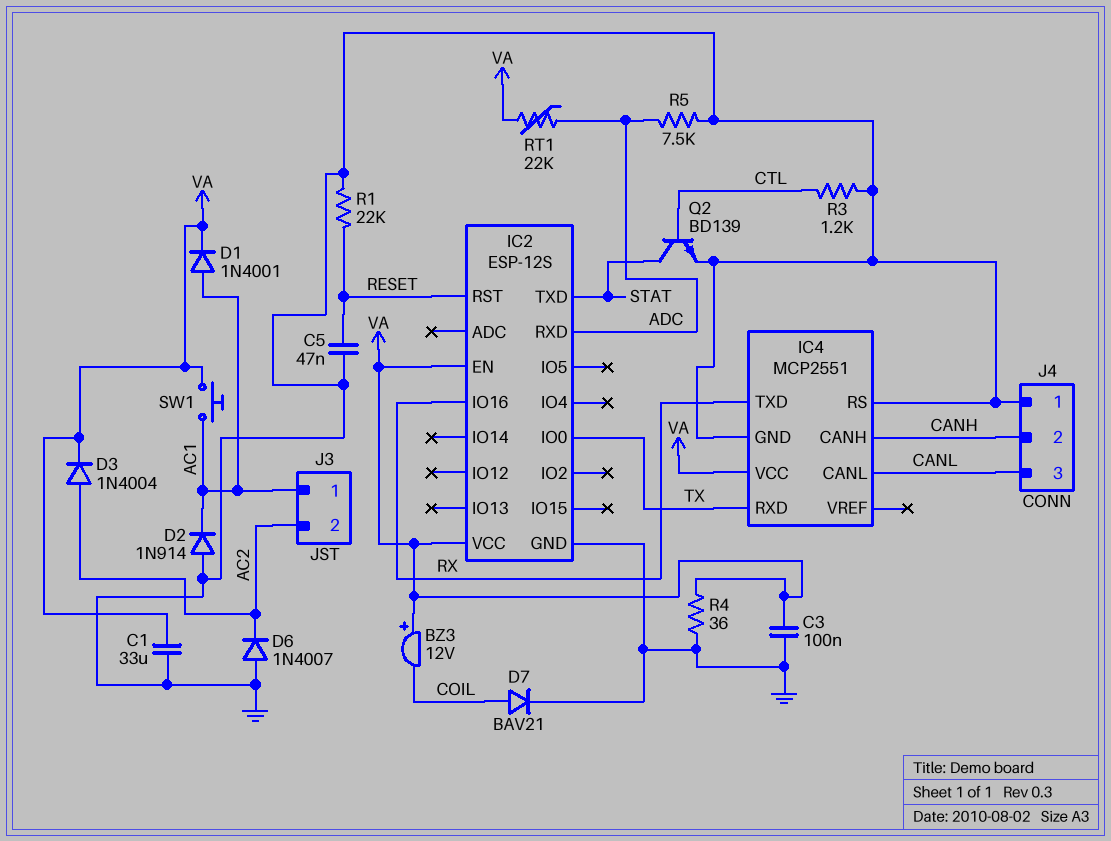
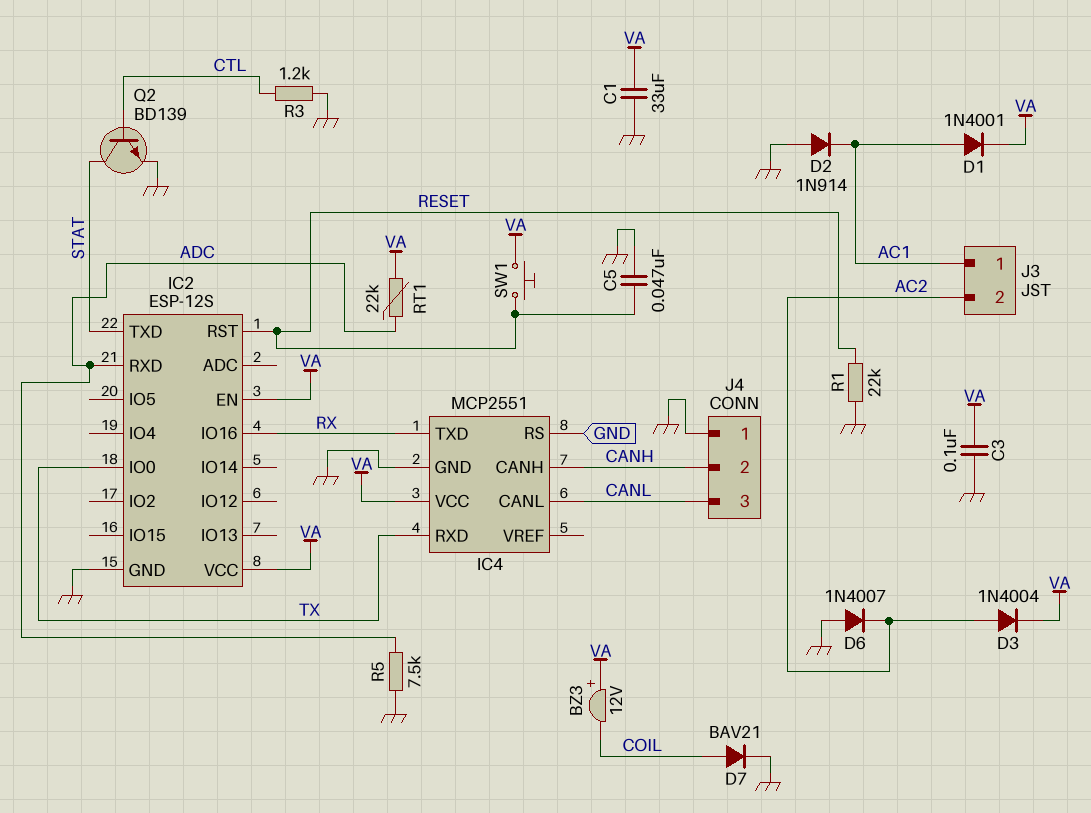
R4: 36 (GND, VA) -> none
SW1: button (AC1, VA) -> button (RESET, VA)

